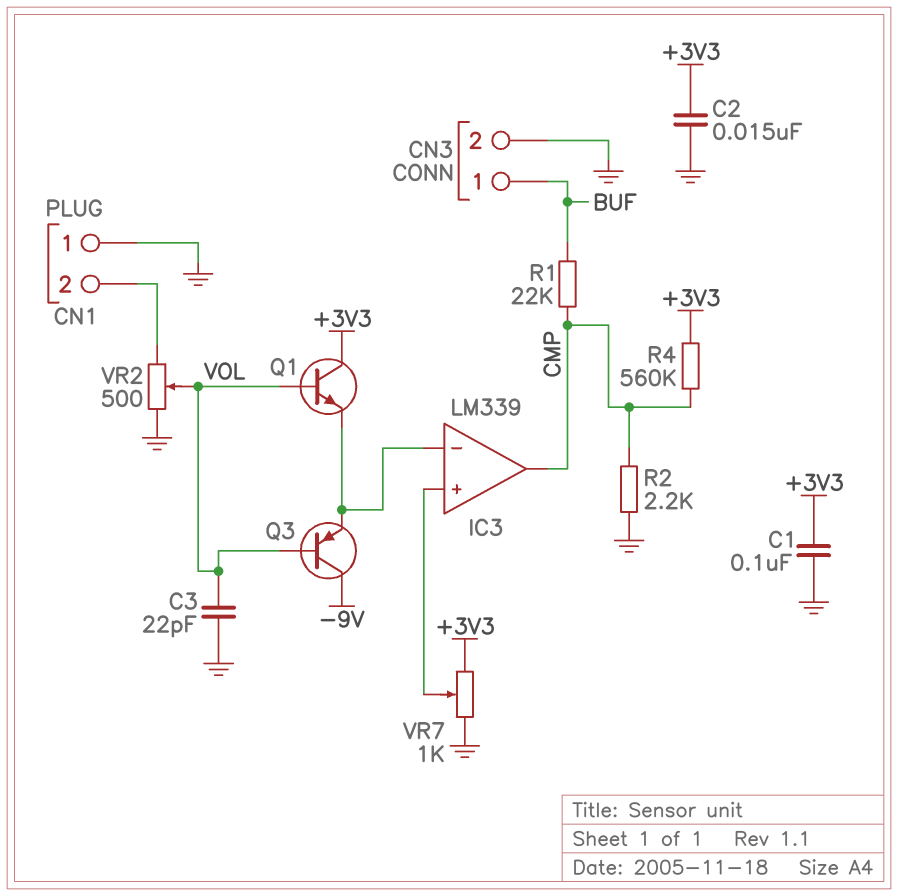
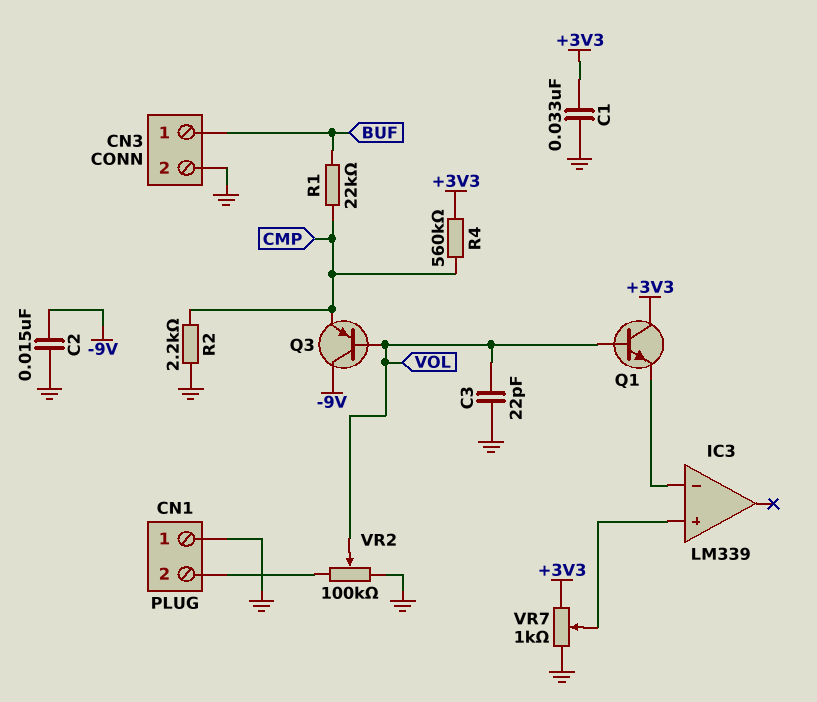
C1: 100nF (+3V3, GND) -> 33nF (+3V3, GND)
C2: 15nF (+3V3, GND) -> 15nF (-9V, GND)
IC3 pin out: CMP -> none
Q3: PNP (B VOL, C -9V, E IC3/in-) -> PNP (B VOL, C -9V, E CMP)
VR2: 500 (CN1/2, GND, wiper VOL) -> 100k (CN1/2, GND, wiper VOL)

